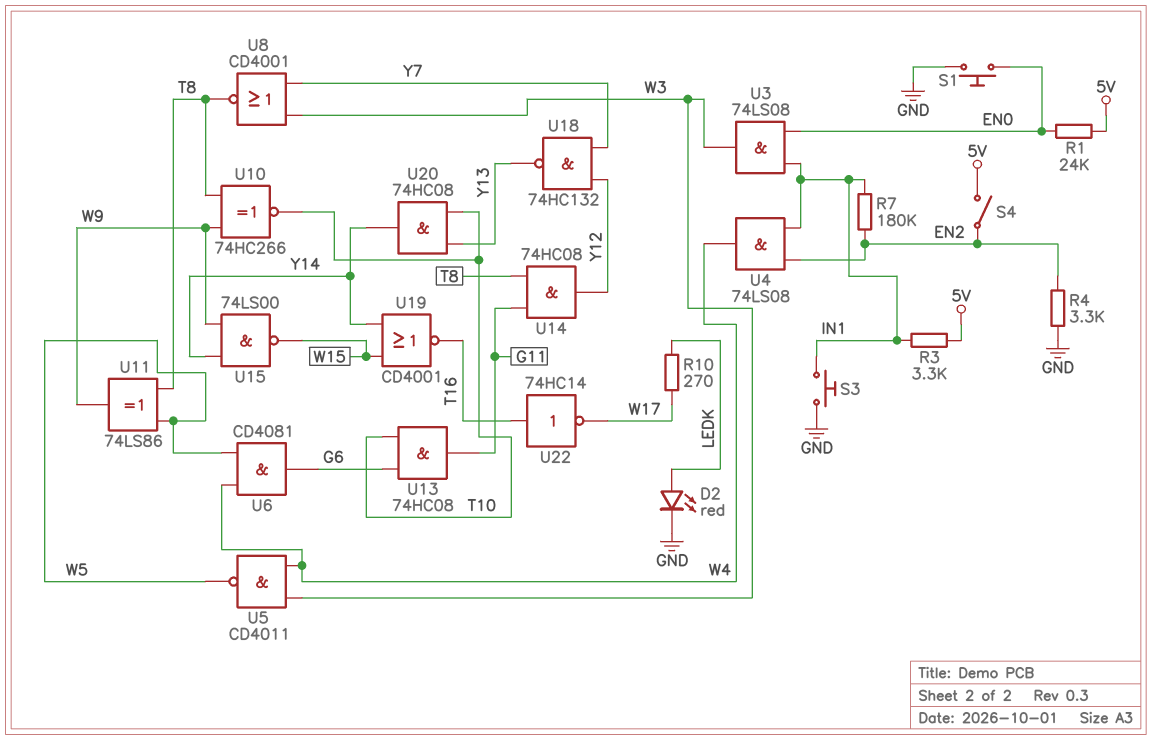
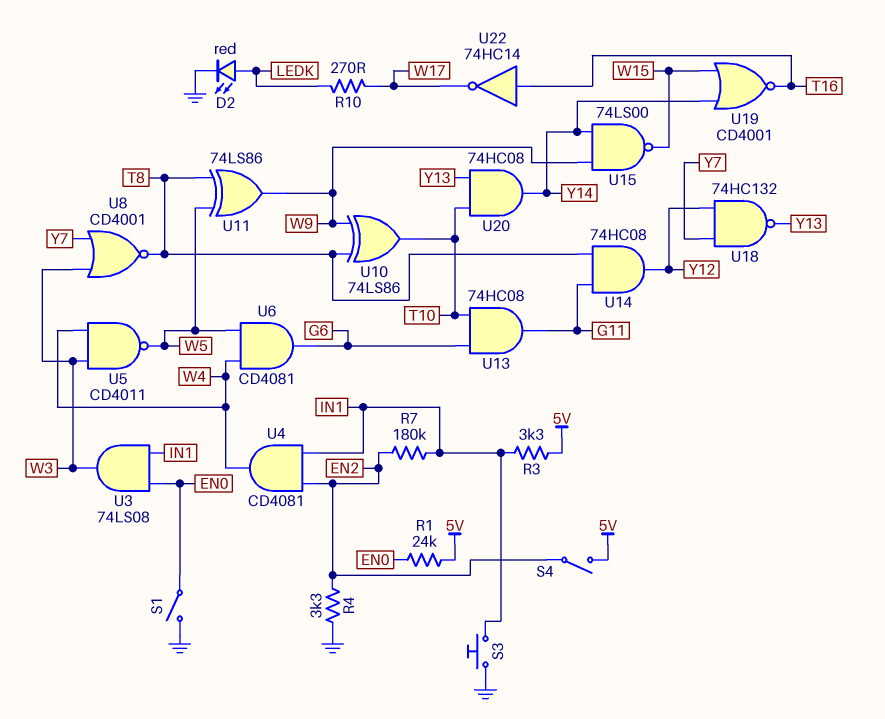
S1: button (EN0, GND) -> switch (EN0, GND)
U4: AND 74LS08 (in EN2, in IN1, out W4) -> AND CD4081 (in EN2, in IN1, out W4)
U10: XNOR 74HC266 (in T8, in W9, out T10) -> XOR 74LS86 (in T8, in W9, out T10)

